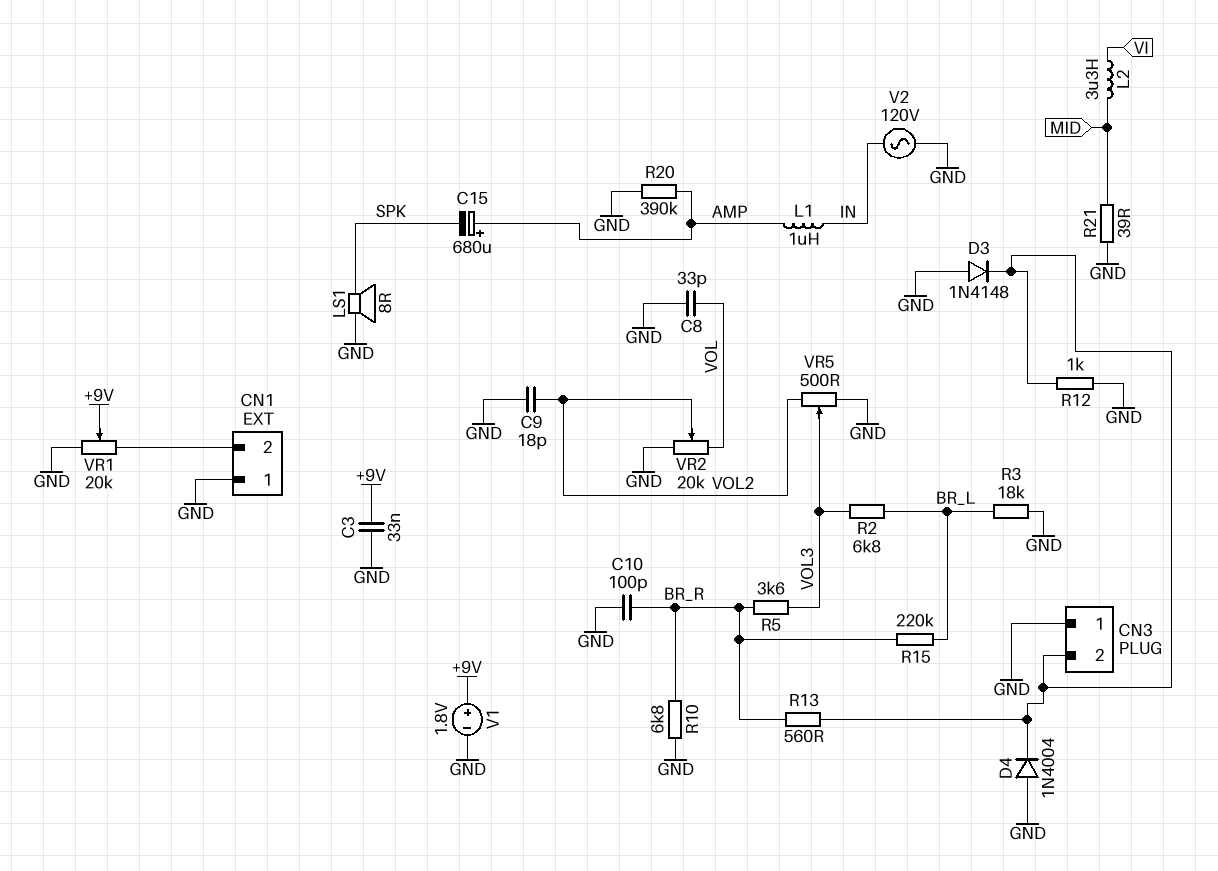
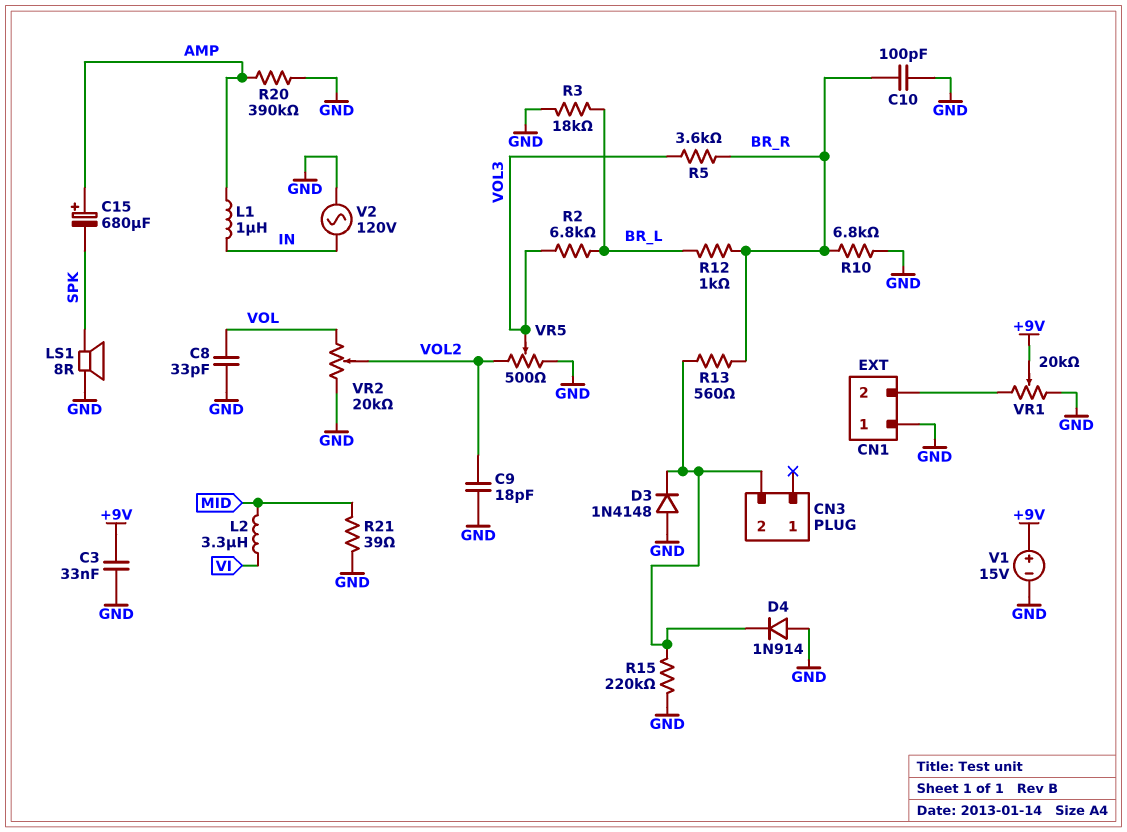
CN3 pin 1: GND -> none
D4: diode 1N4004 (A GND, K CN3/2) -> diode 1N914 (A GND, K CN3/2)
R12: 1k (CN3/2, GND) -> 1k (BR_L, BR_R)
R15: 220k (BR_L, BR_R) -> 220k (CN3/2, GND)
V1: 1.8V (plus +9V, minus GND) -> 15V (plus +9V, minus GND)

